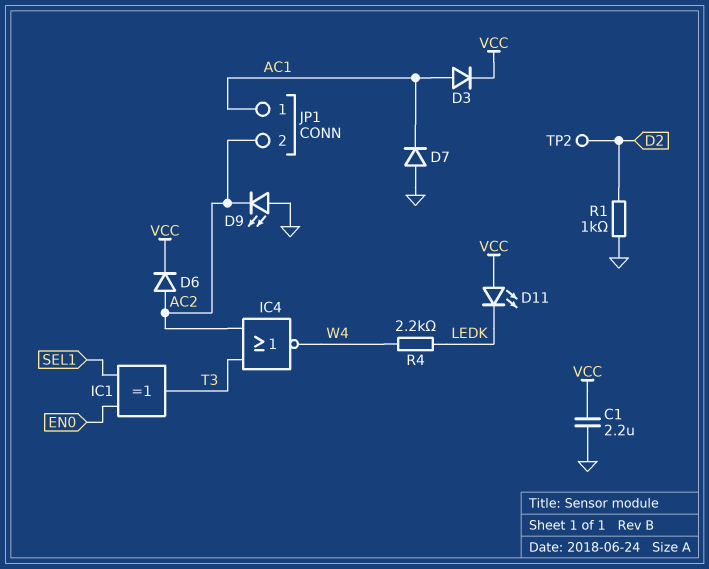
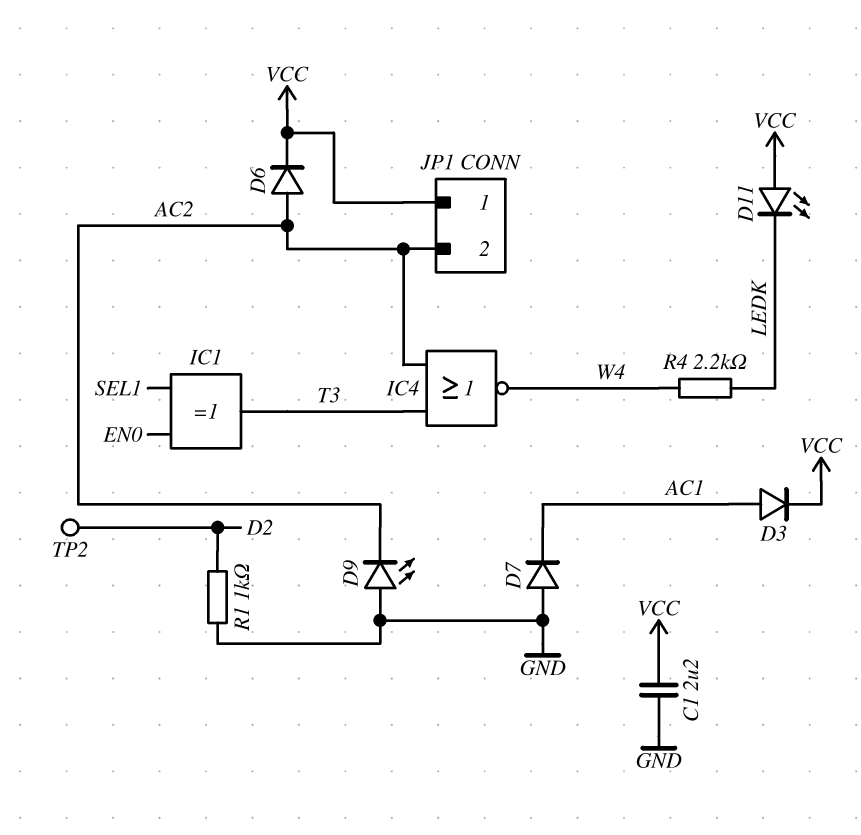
JP1 pin 1: AC1 -> VCC

